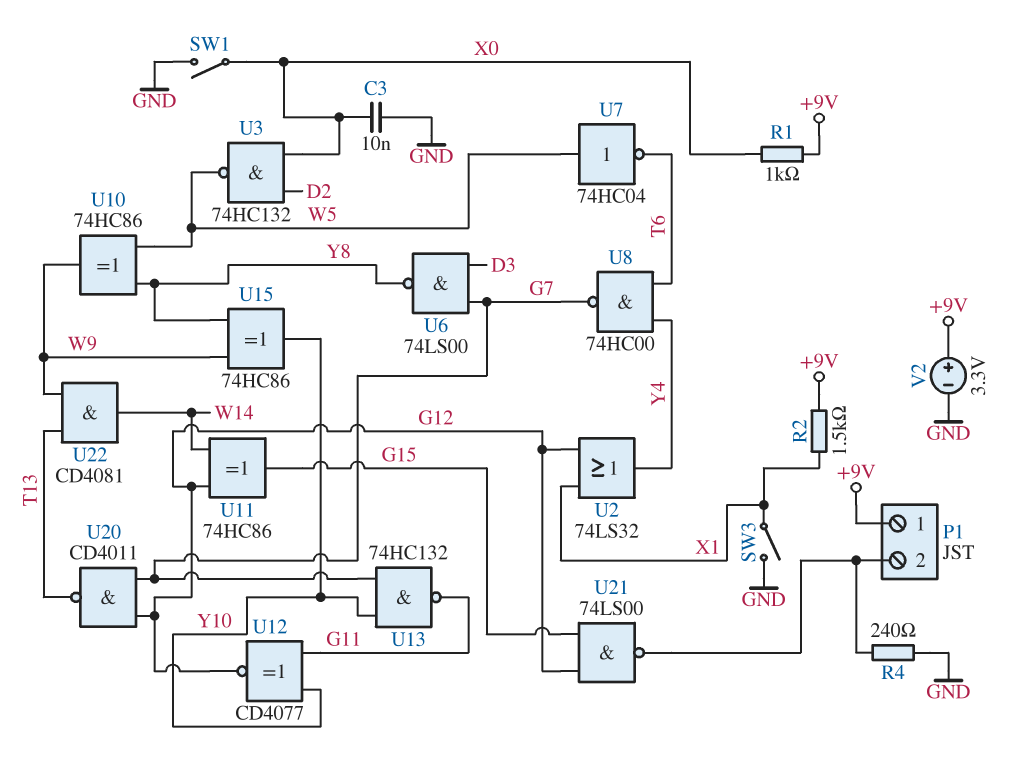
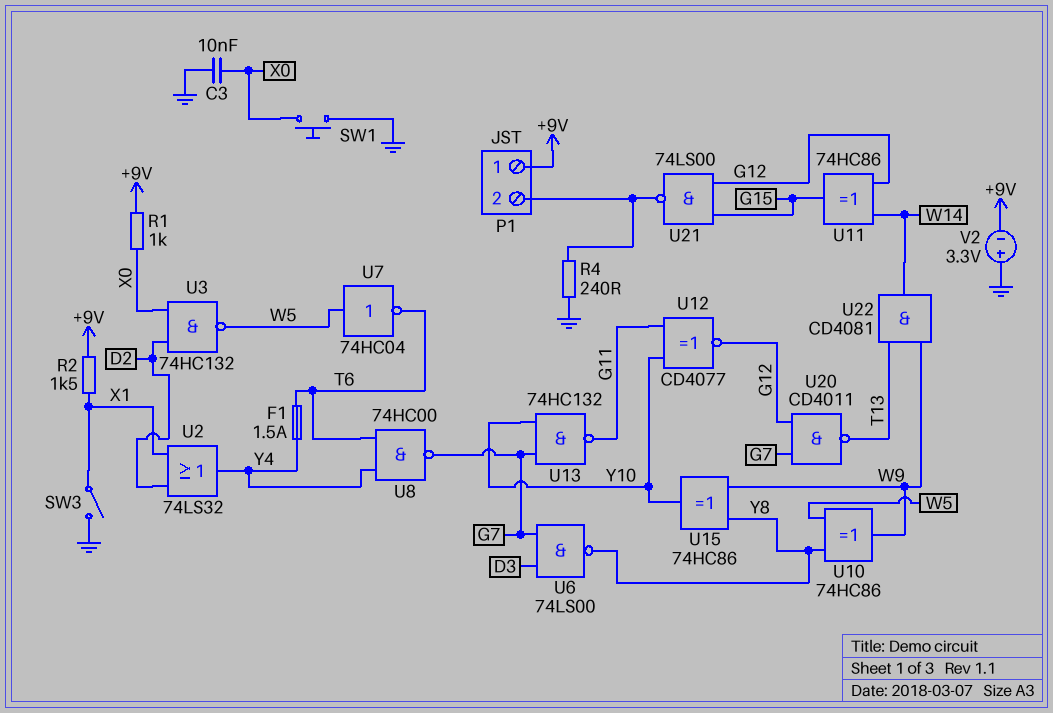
F1: none -> 1.5A (T6, Y4)
SW1: switch (GND, X0) -> button (GND, X0)
U2: OR 74LS32 (in G12, in X1, out Y4) -> OR 74LS32 (in D2, in X1, out Y4)
V2: 3.3V (plus +9V, minus GND) -> 3.3V (plus GND, minus +9V)

